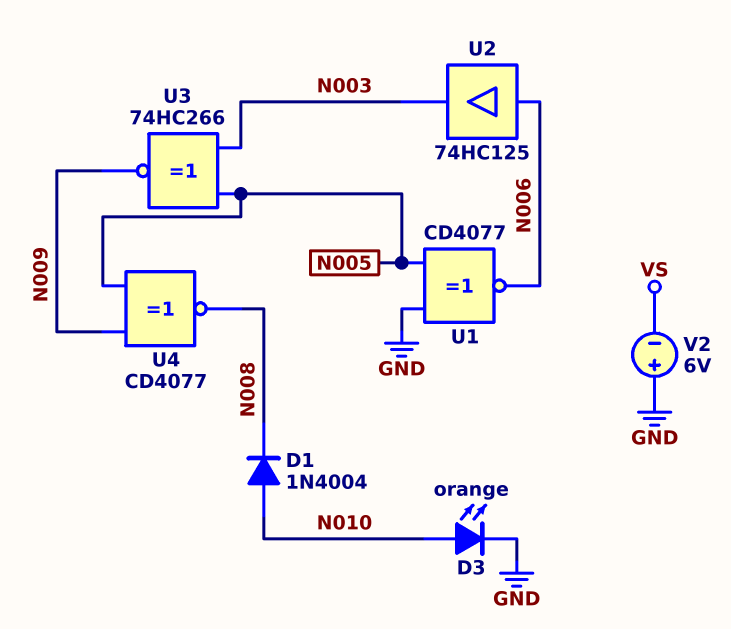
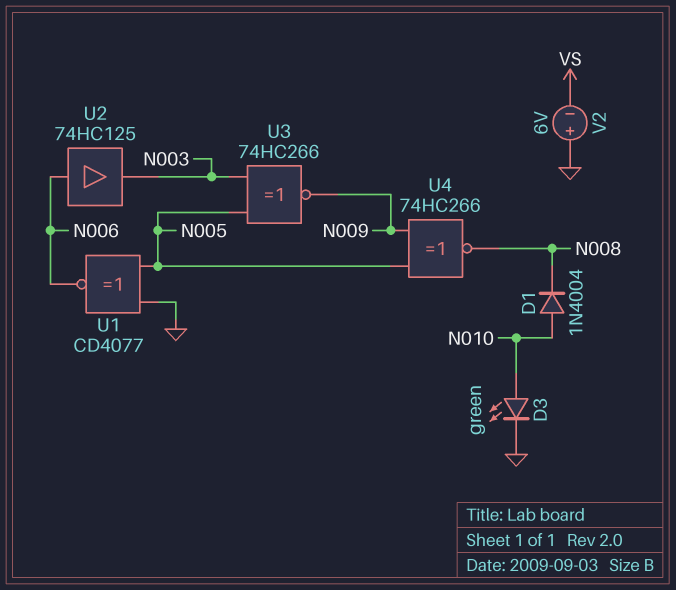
D3: LED orange (A N010, K GND) -> LED green (A N010, K GND)
U4: XNOR CD4077 (in N005, in N009, out N008) -> XNOR 74HC266 (in N005, in N009, out N008)

